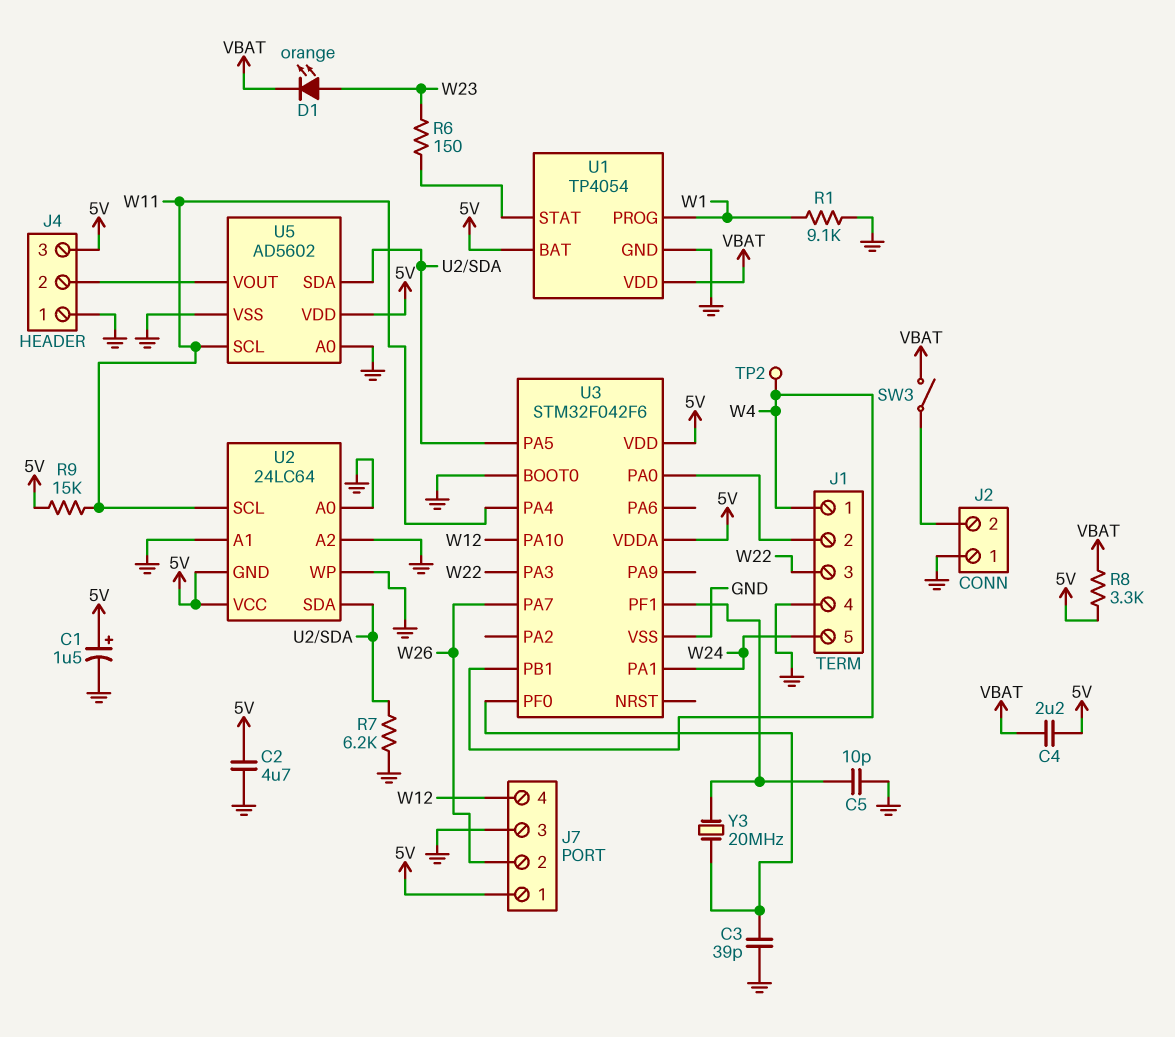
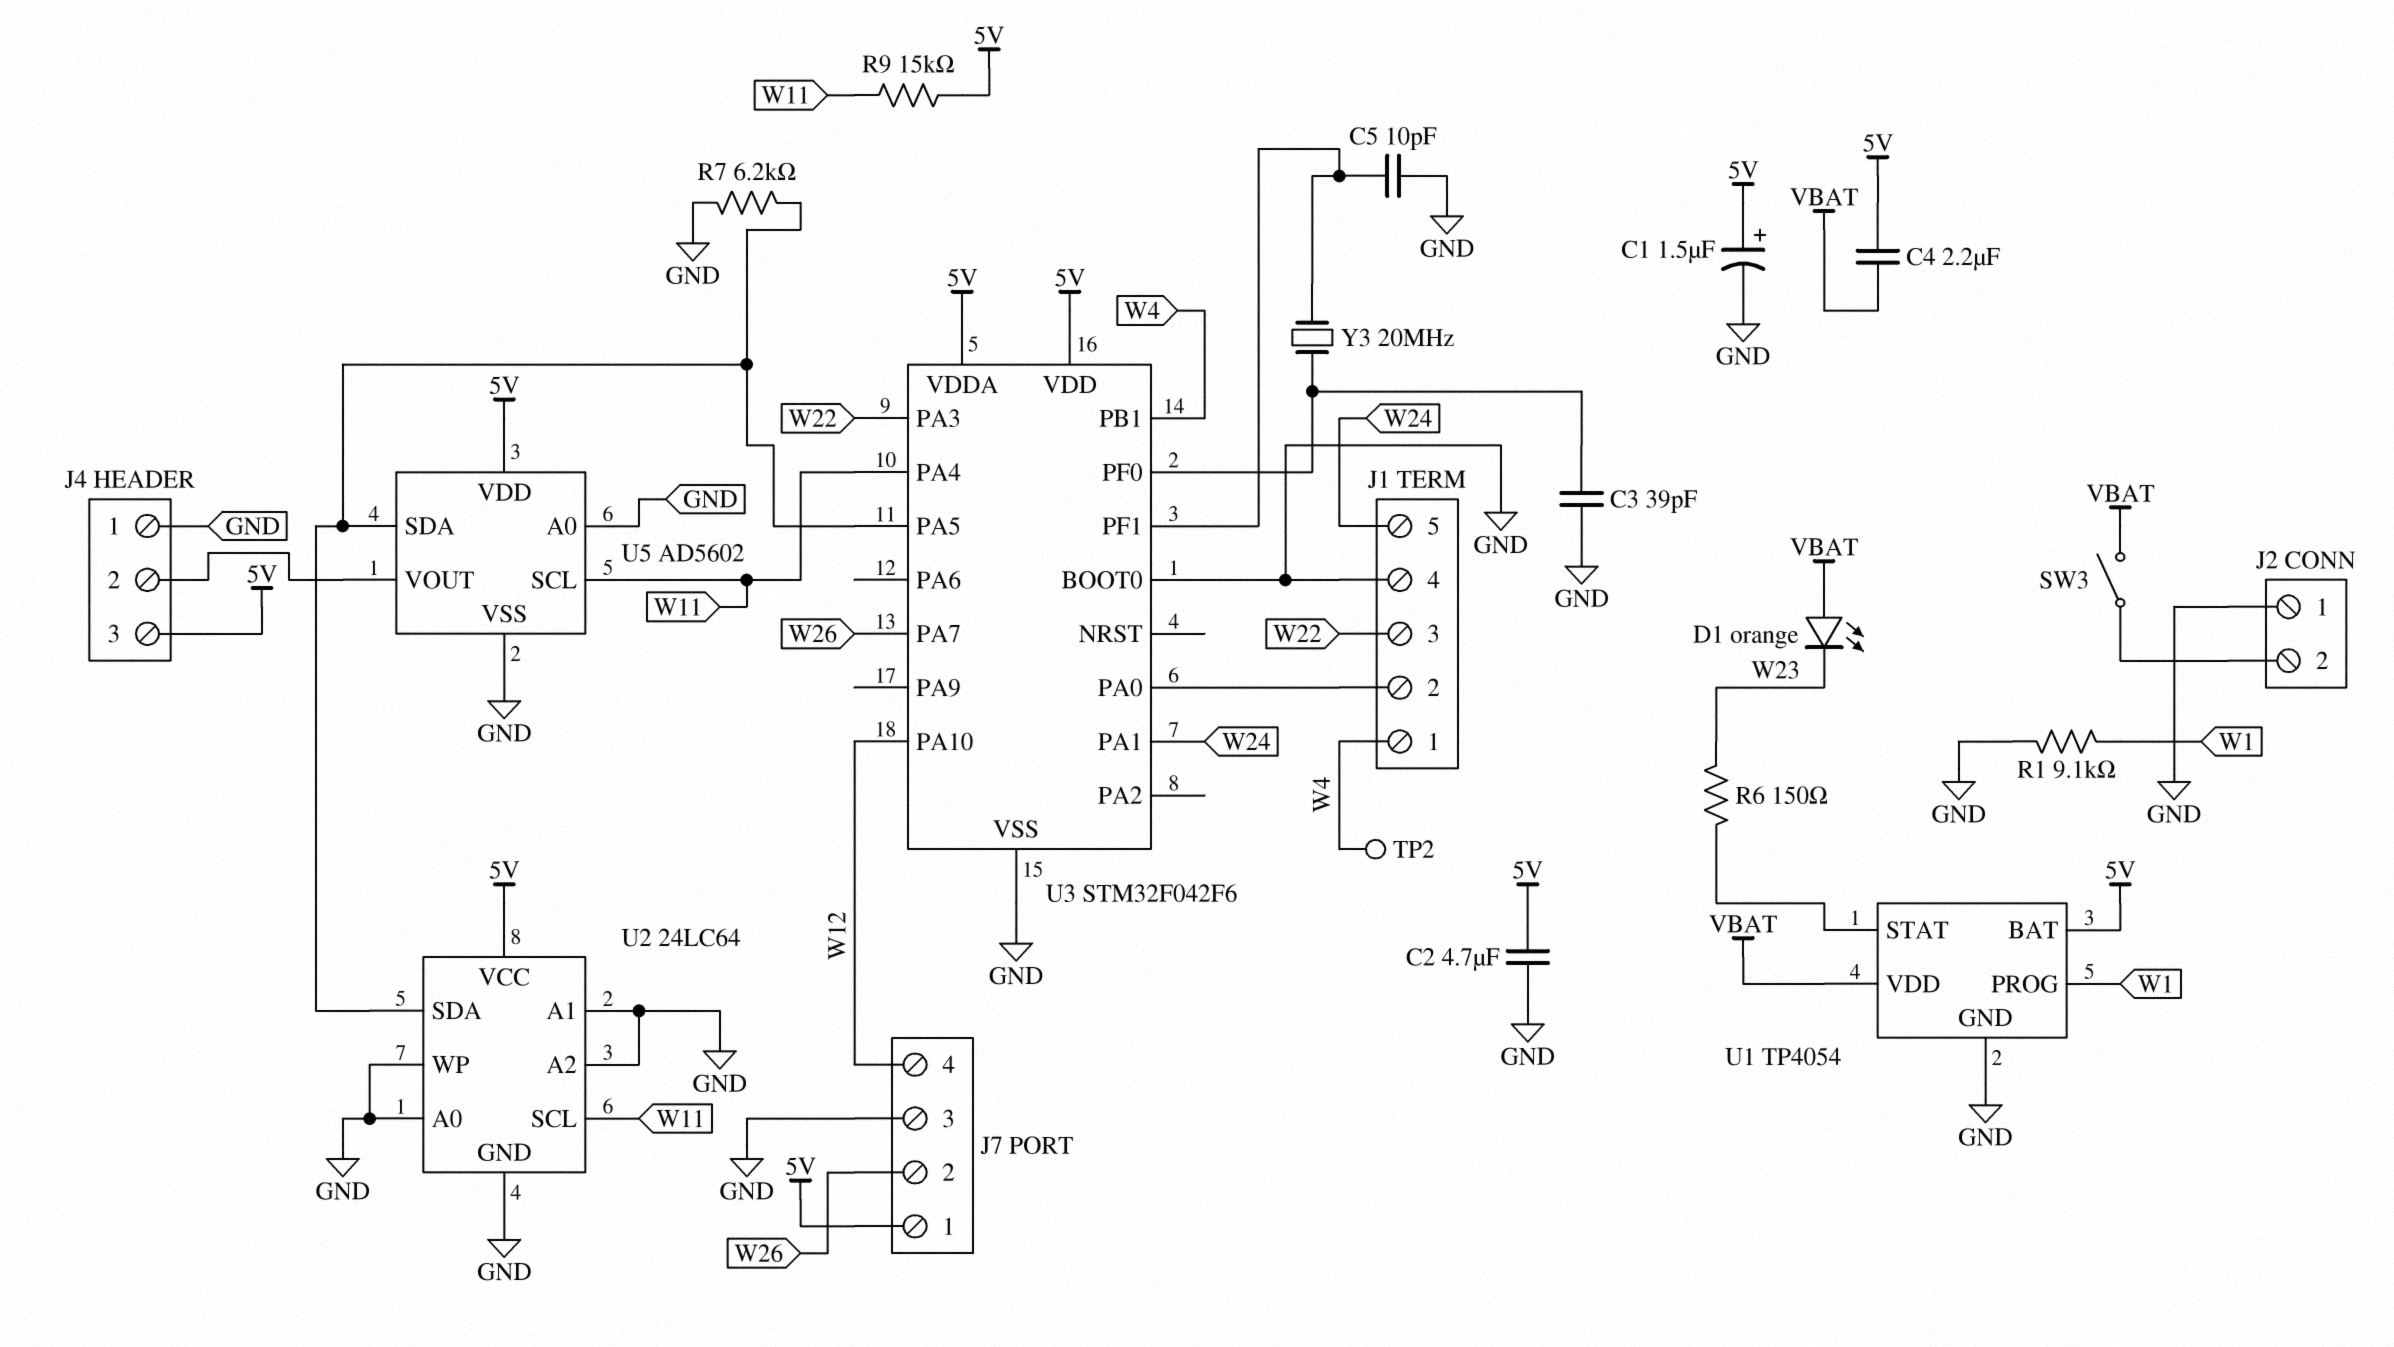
D1: LED orange (A W23, K VBAT) -> LED orange (A VBAT, K W23)
R8: 3.3k (5V, VBAT) -> none
U2 pin GND: 5V -> GND

